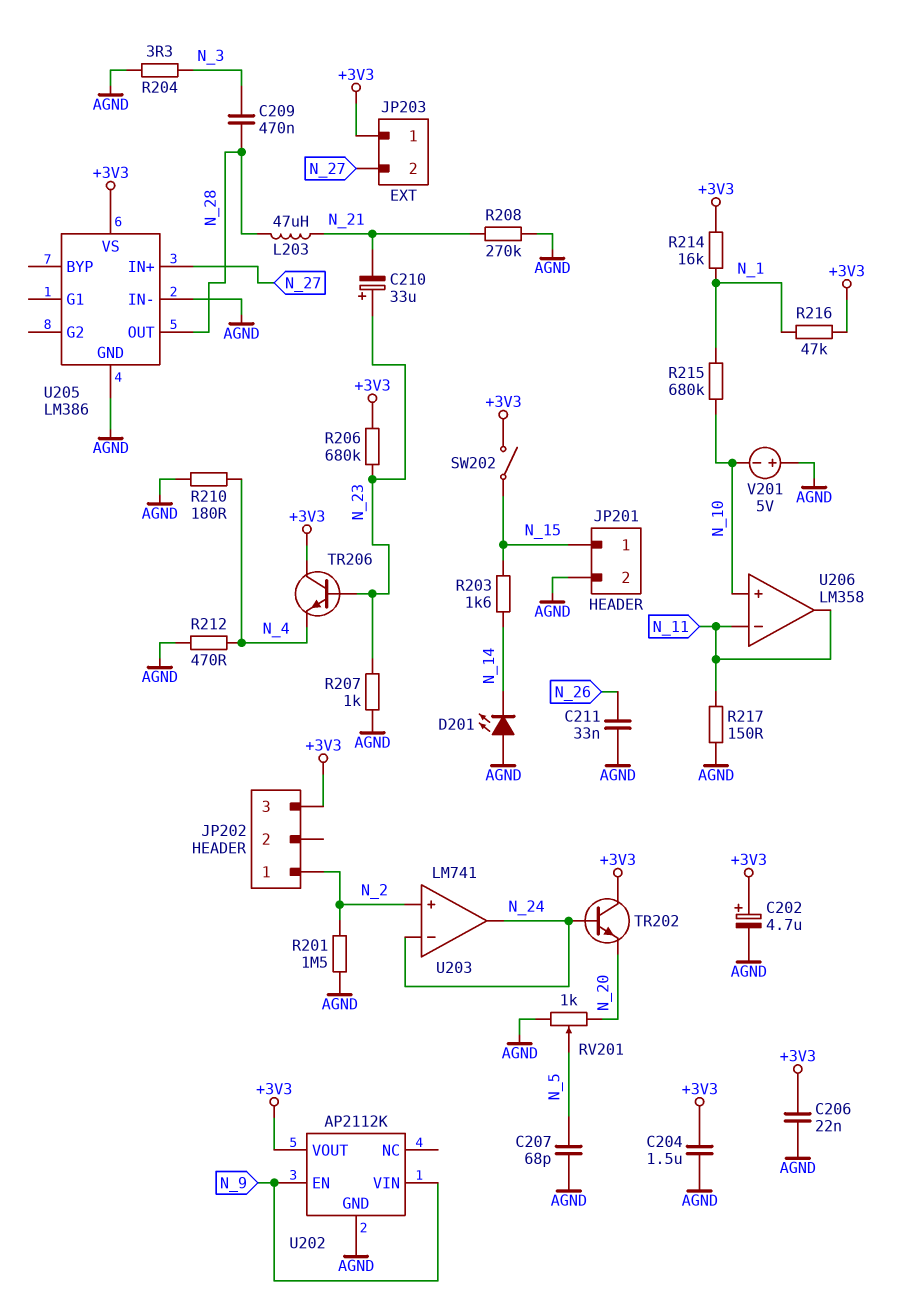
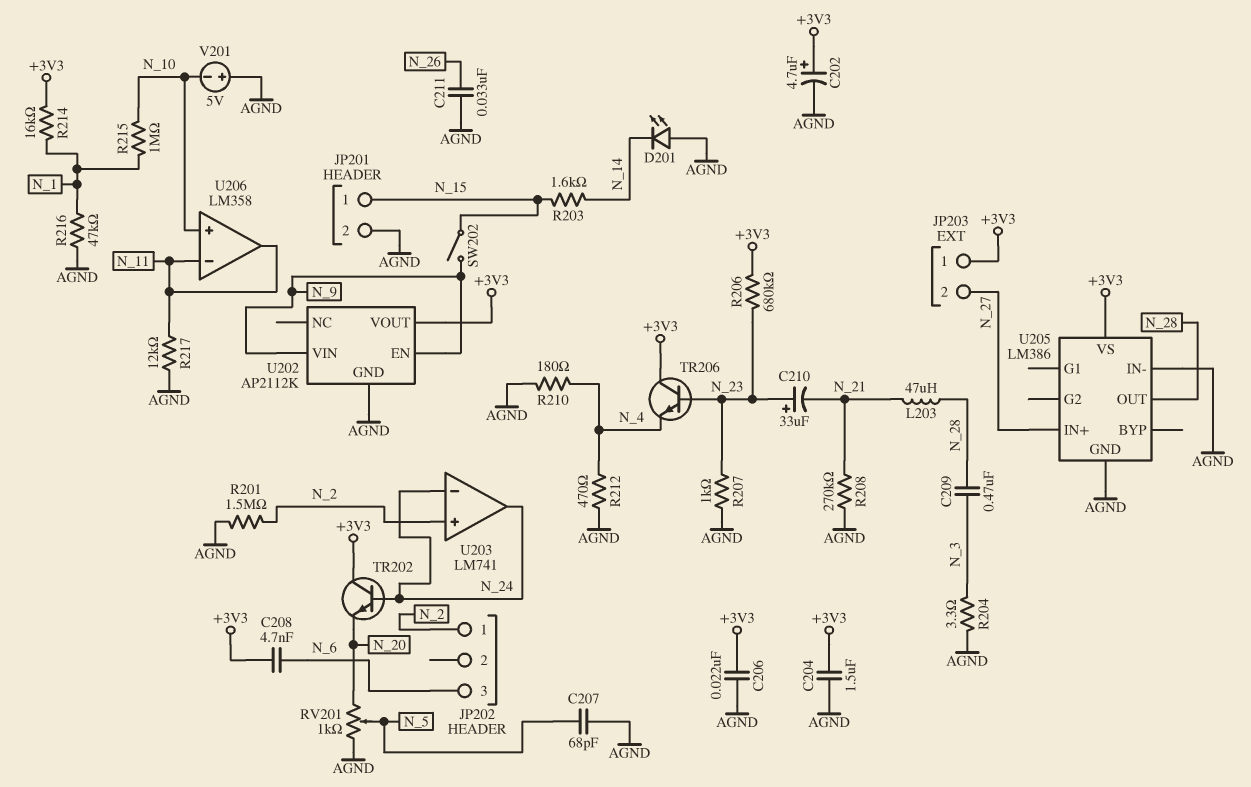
C208: none -> 4.7nF (+3V3, N_6)
JP202 pin 3: +3V3 -> N_6
R215: 680k (N_1, N_10) -> 1M (N_1, N_10)
R216: 47k (+3V3, N_1) -> 47k (AGND, N_1)
R217: 150 (AGND, N_11) -> 12k (AGND, N_11)
SW202: switch (+3V3, N_15) -> switch (N_9, N_15)

